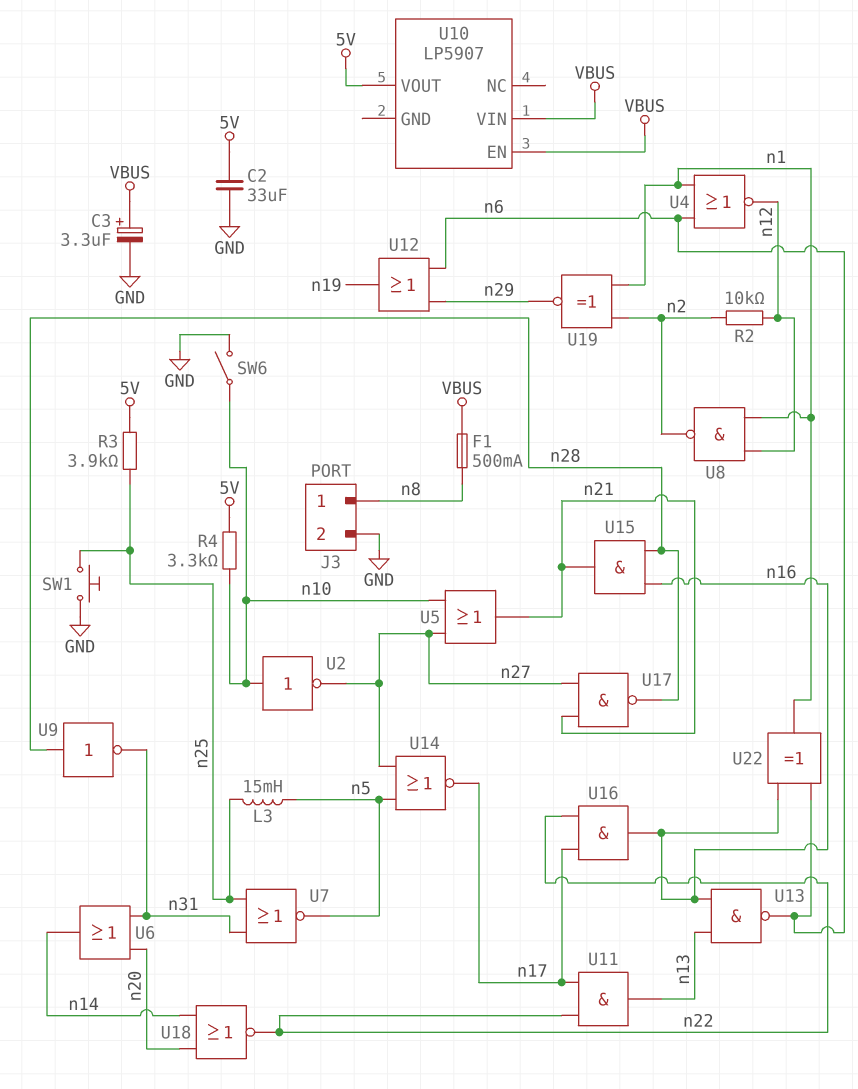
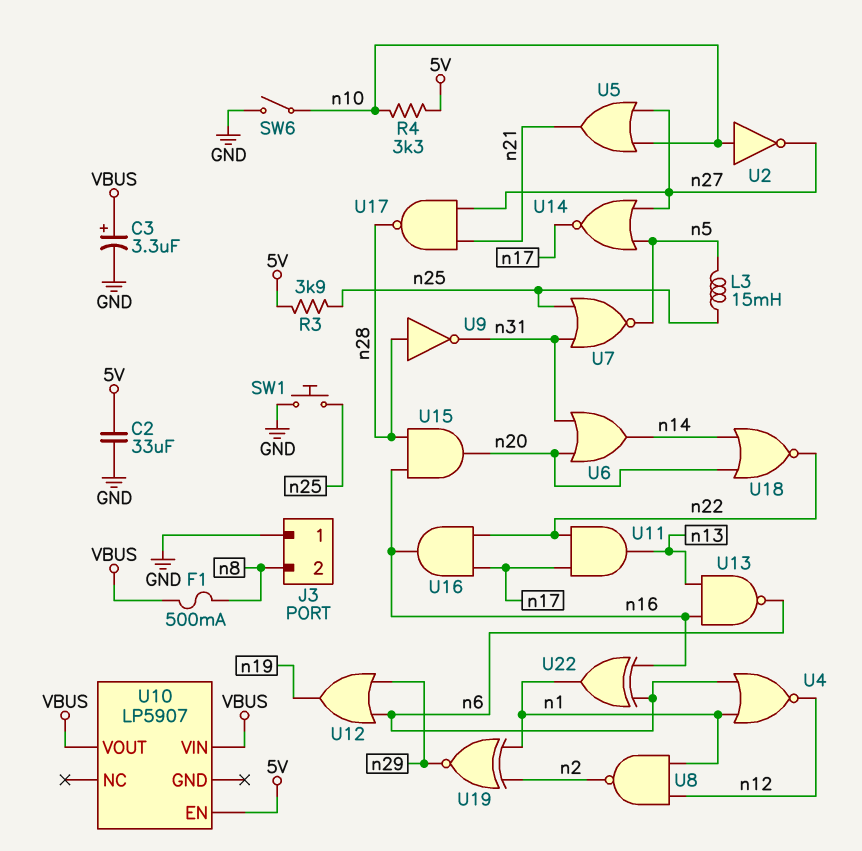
J3 pin 1: n8 -> GND
J3 pin 2: GND -> n8
R2: 10k (n2, n12) -> none
U10 pin EN: VBUS -> 5V
U10 pin VOUT: 5V -> VBUS
U15: AND (in n16, in n28, out n21) -> AND (in n16, in n28, out n20)

